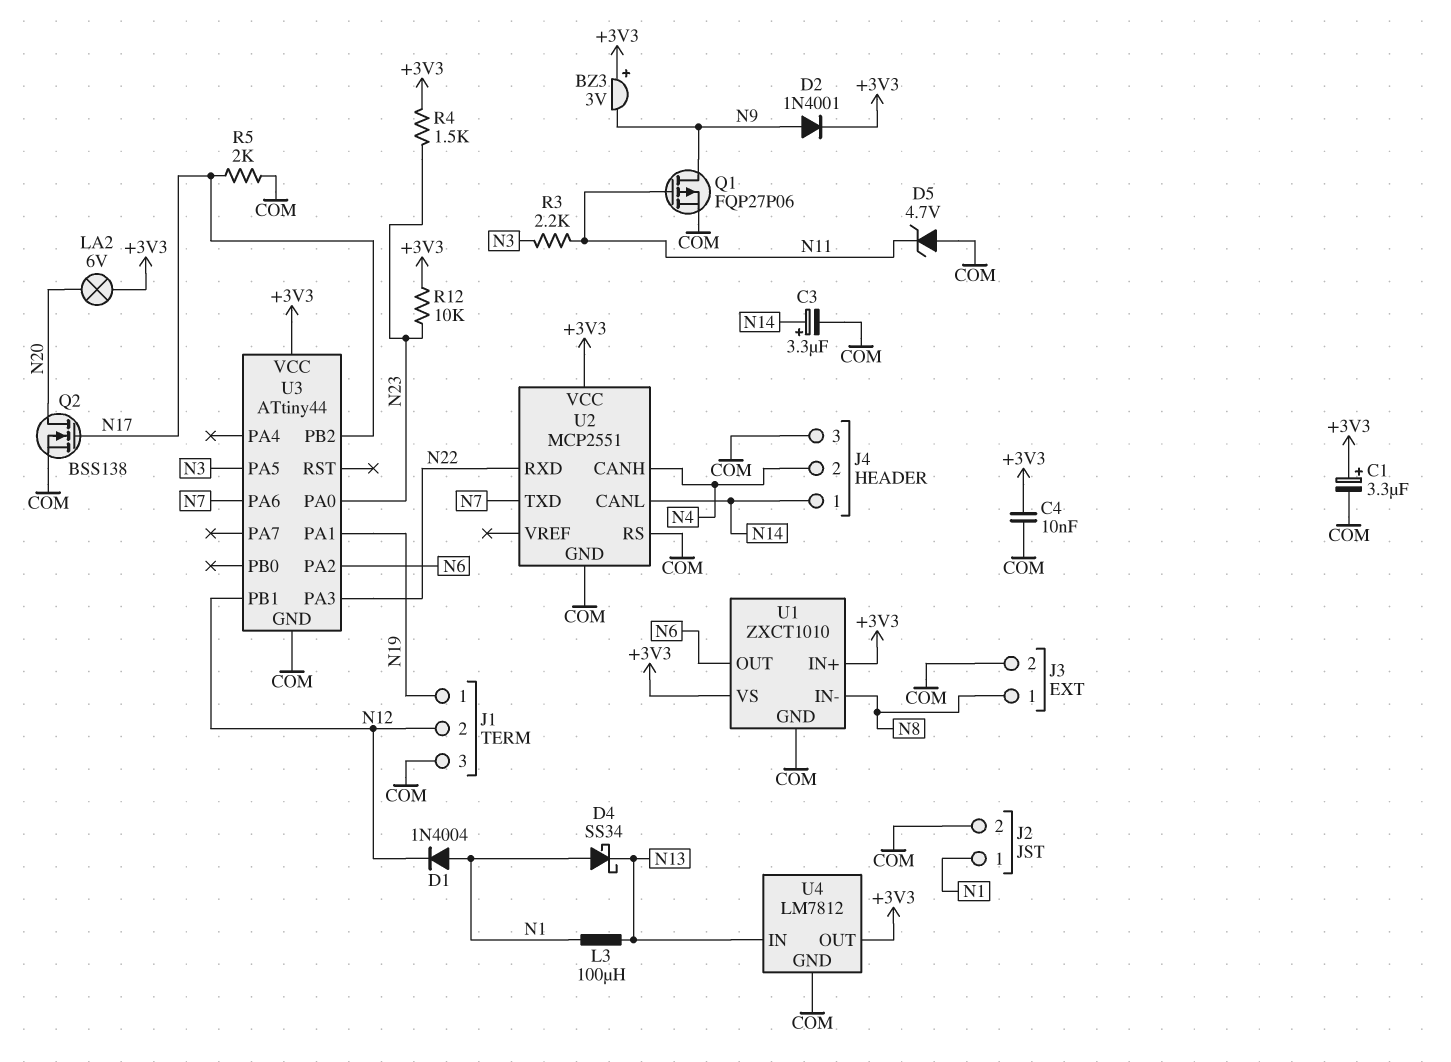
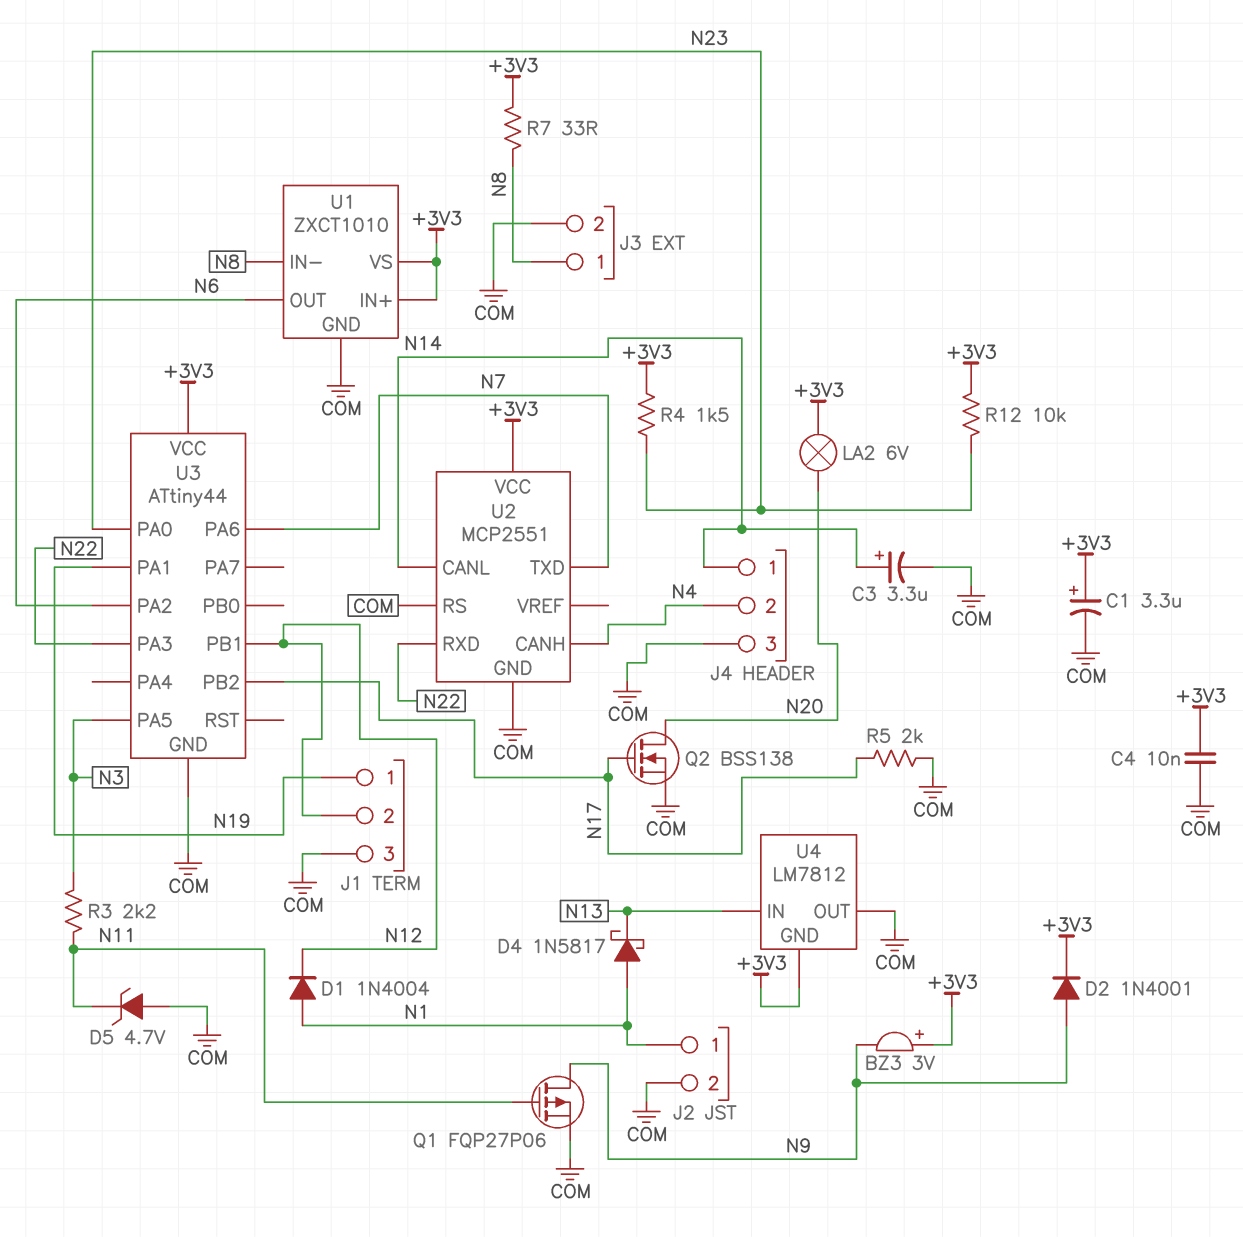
D4: schottky SS34 (A N1, K N13) -> schottky 1N5817 (A N1, K N13)
L3: 100uH (N1, N13) -> none
R7: none -> 33 (+3V3, N8)
U4 pin GND: COM -> +3V3
U4 pin OUT: +3V3 -> COM

